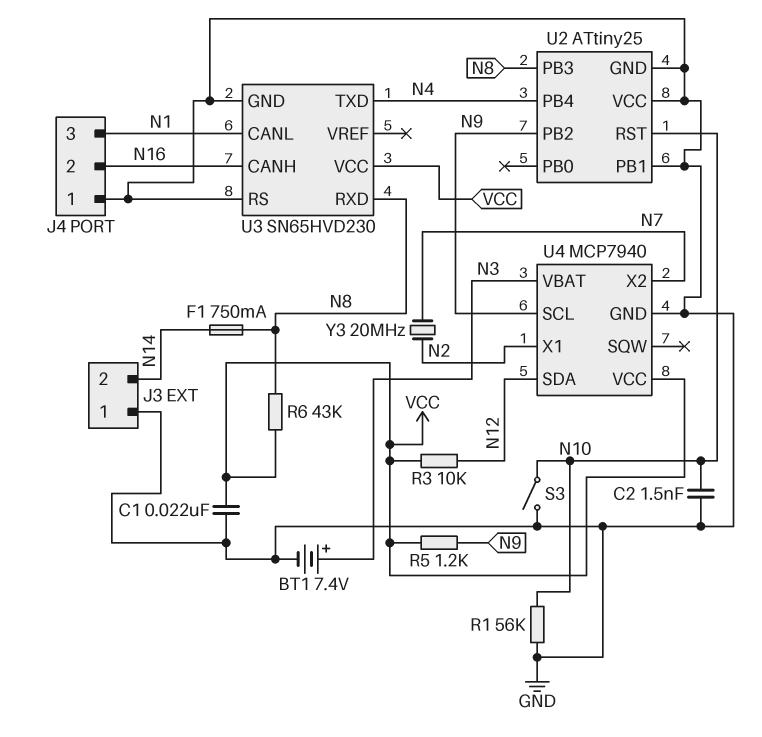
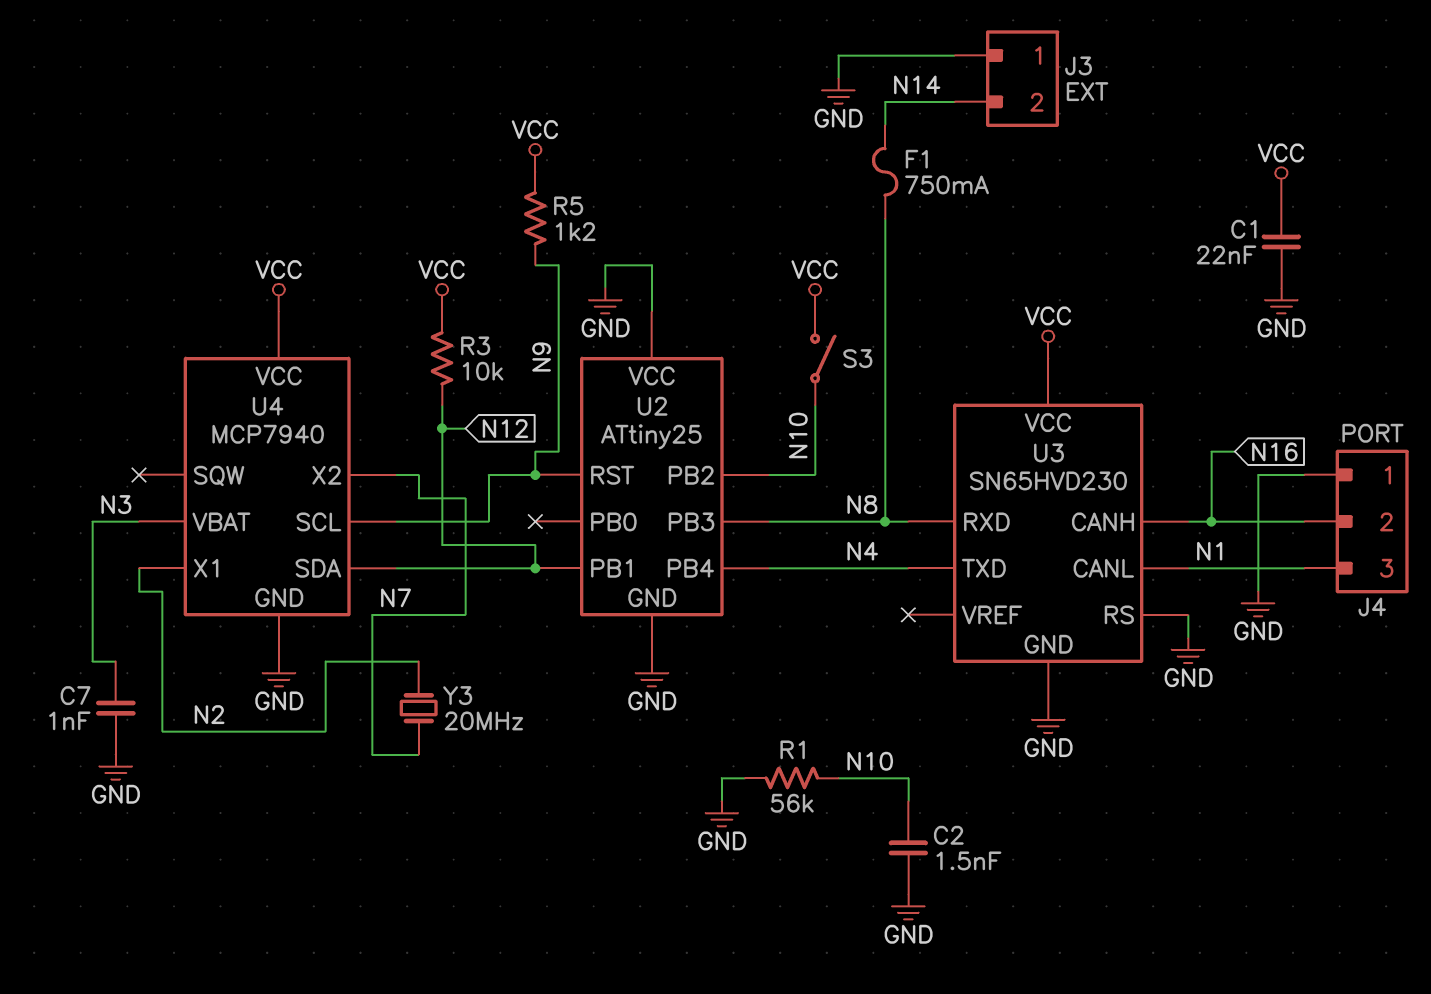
BT1: 7.4V (plus N3, minus GND) -> none
C7: none -> 1nF (GND, N3)
R6: 43k (N8, VCC) -> none
S3: switch (GND, N10) -> switch (N10, VCC)
U2 pin PB1: GND -> N12
U2 pin PB2: N9 -> N10
U2 pin RST: N10 -> N9

